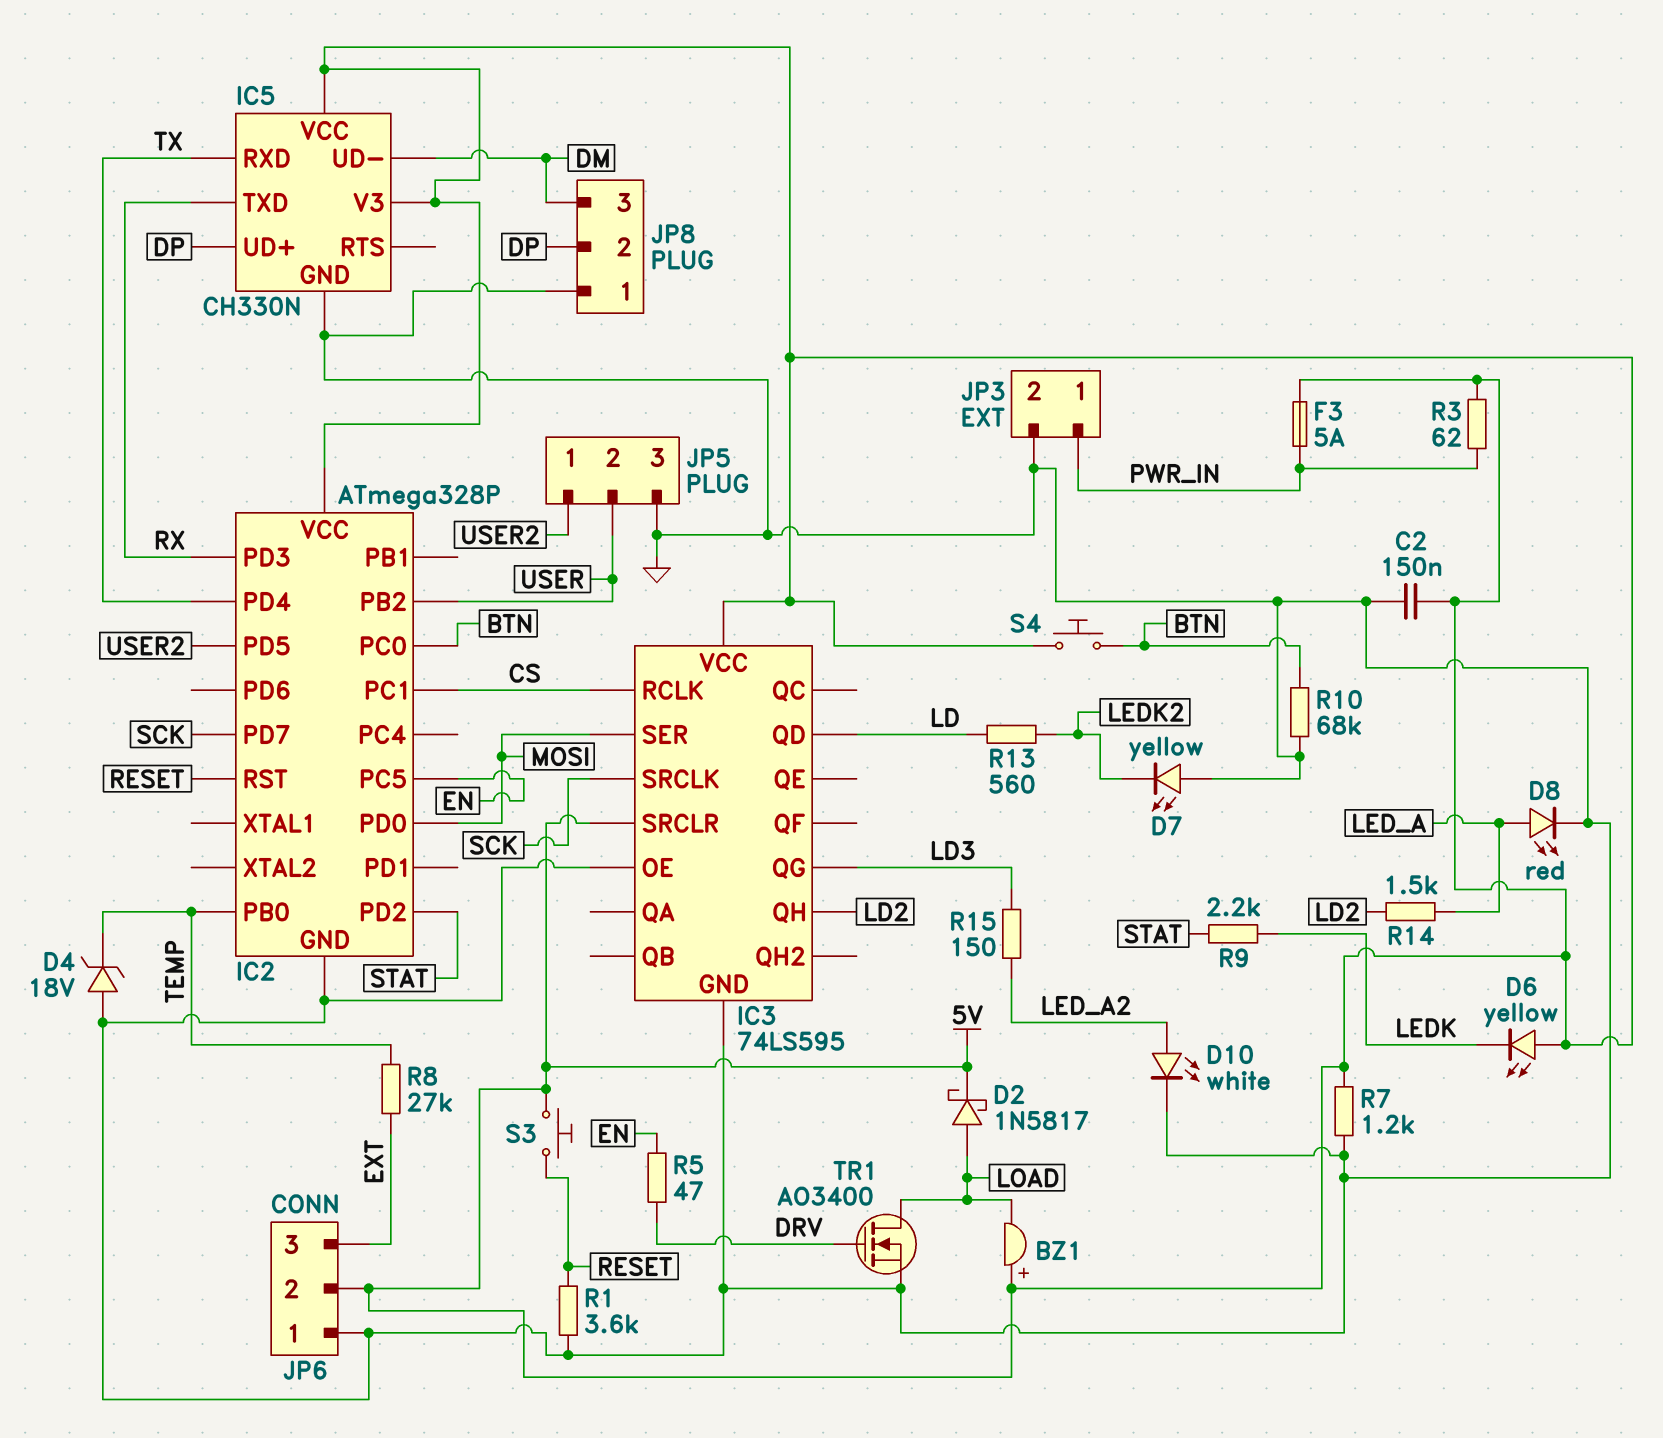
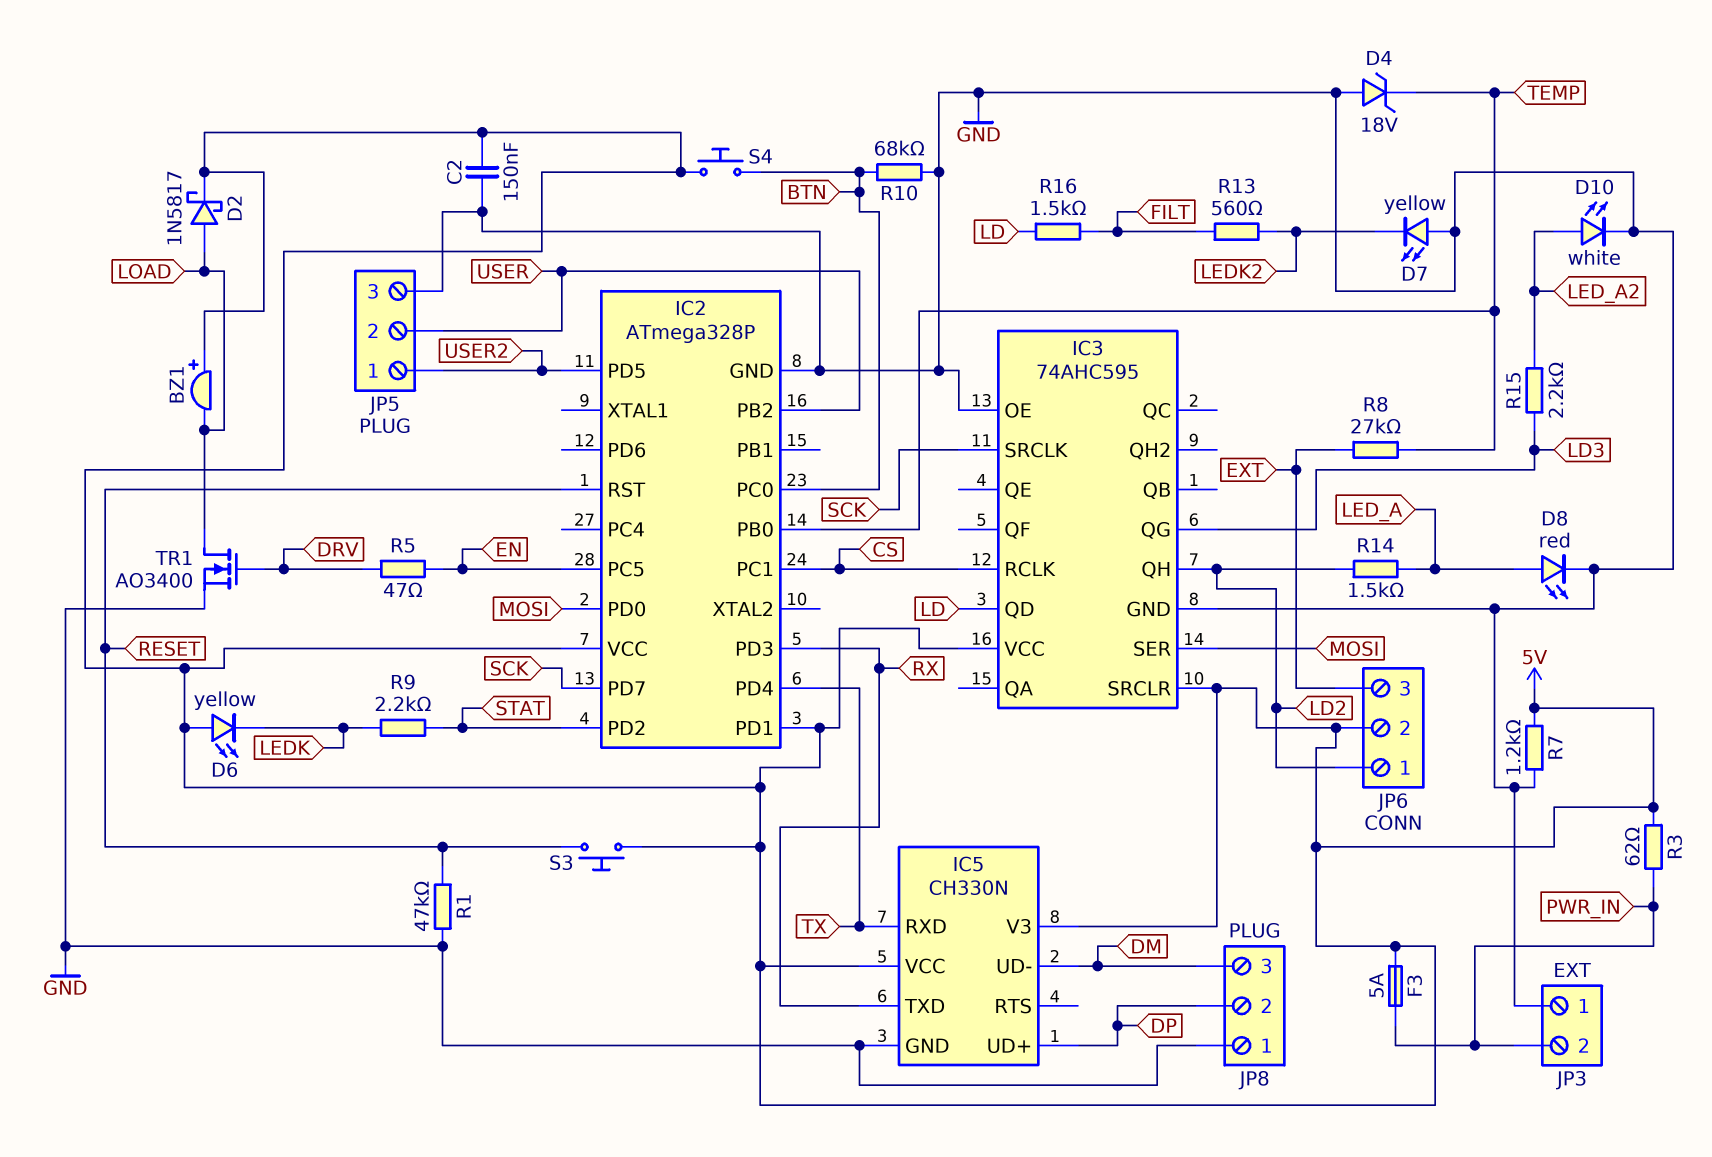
IC2 pin PD1: none -> 5V
IC3: 74LS595 -> 74AHC595
JP3 pin 1: PWR_IN -> GND
JP3 pin 2: GND -> PWR_IN
JP6 pin 1: GND -> LD2
R1: 3.6k (GND, RESET) -> 47k (GND, RESET)
R13: 560 (LD, LEDK2) -> 560 (FILT, LEDK2)
R15: 150 (LD3, LED_A2) -> 2.2k (LD3, LED_A2)
R16: none -> 1.5k (FILT, LD)

